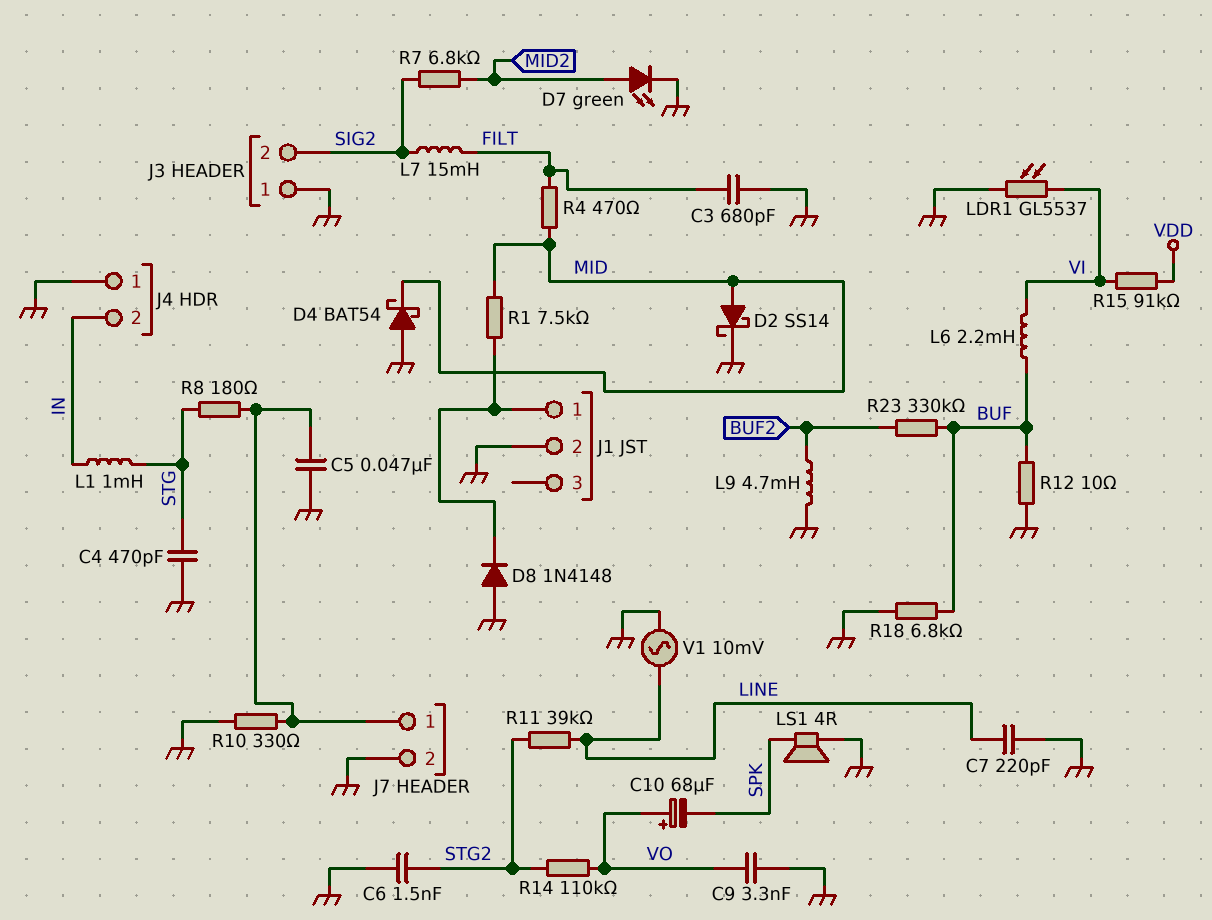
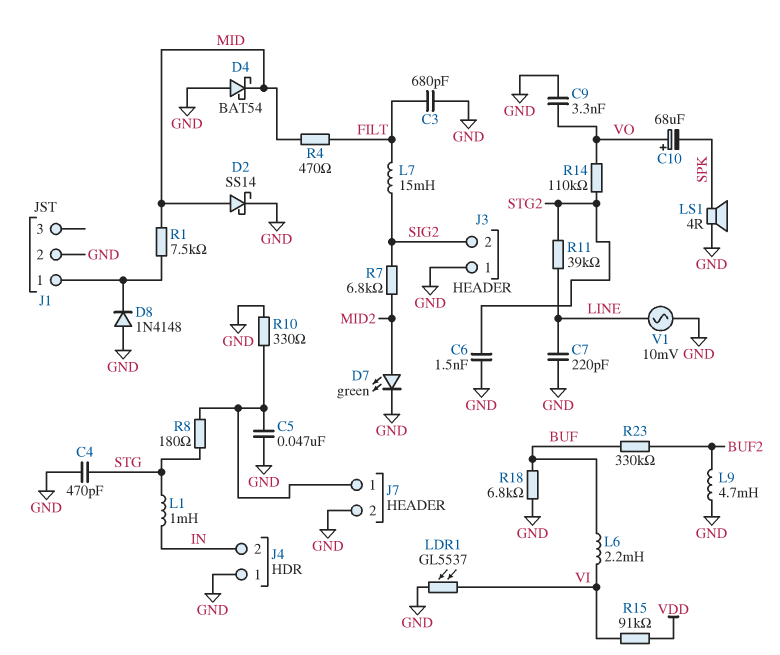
R12: 10 (BUF, GND) -> none

